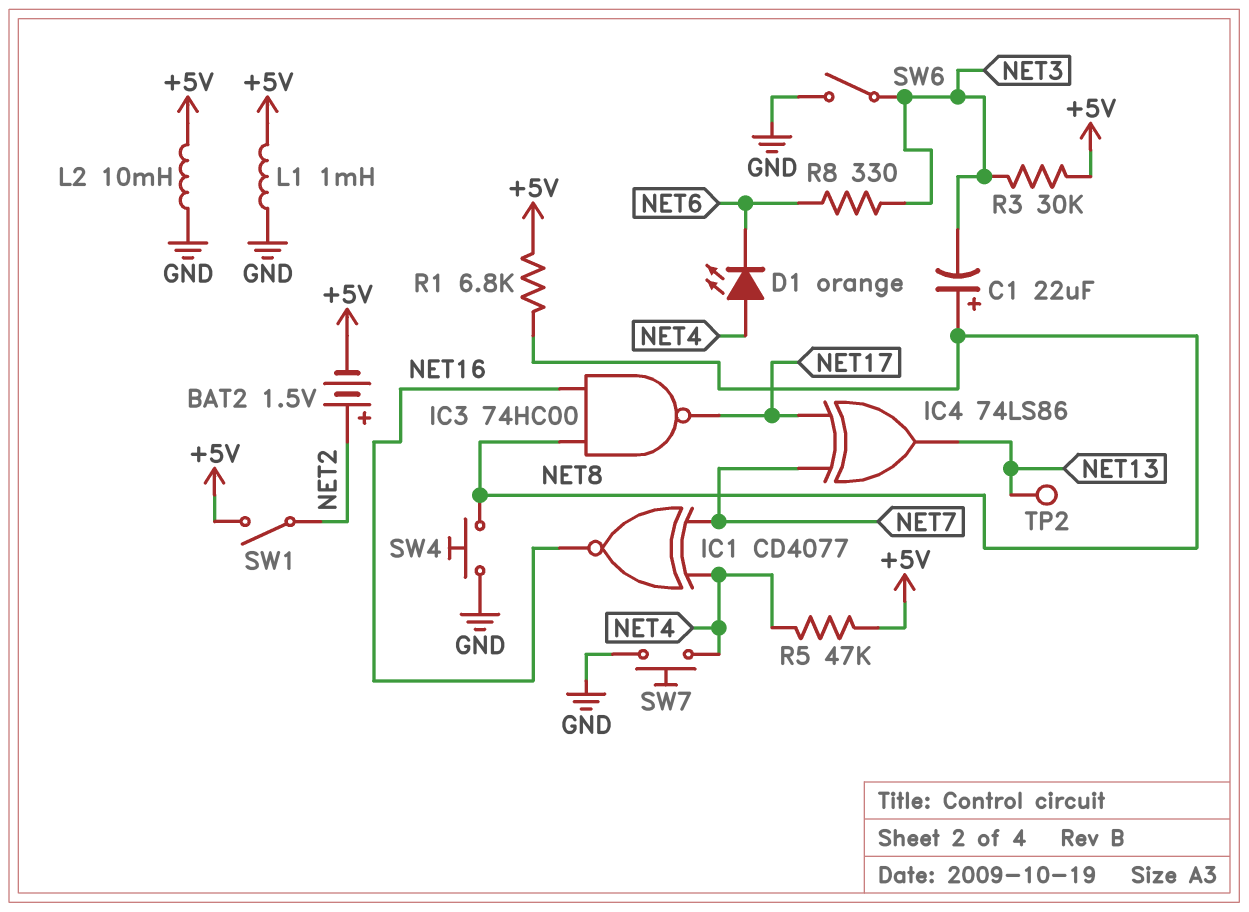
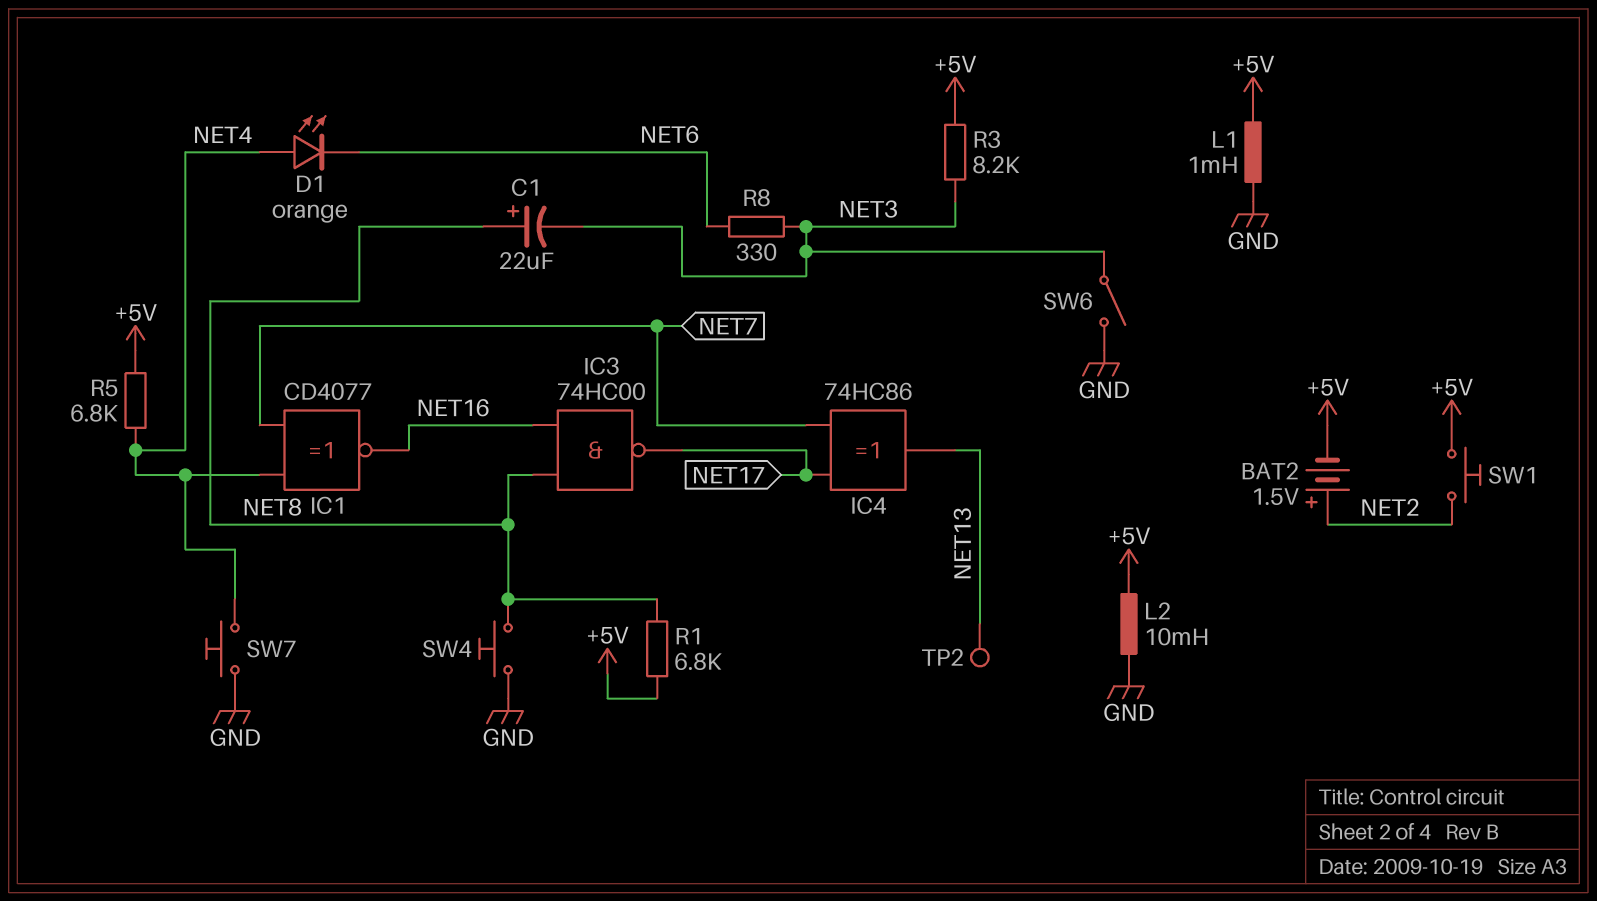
IC4: XOR 74LS86 (in NET7, in NET17, out NET13) -> XOR 74HC86 (in NET7, in NET17, out NET13)
R3: 30k (+5V, NET3) -> 8.2k (+5V, NET3)
R5: 47k (+5V, NET4) -> 6.8k (+5V, NET4)
SW1: switch (+5V, NET2) -> button (+5V, NET2)

